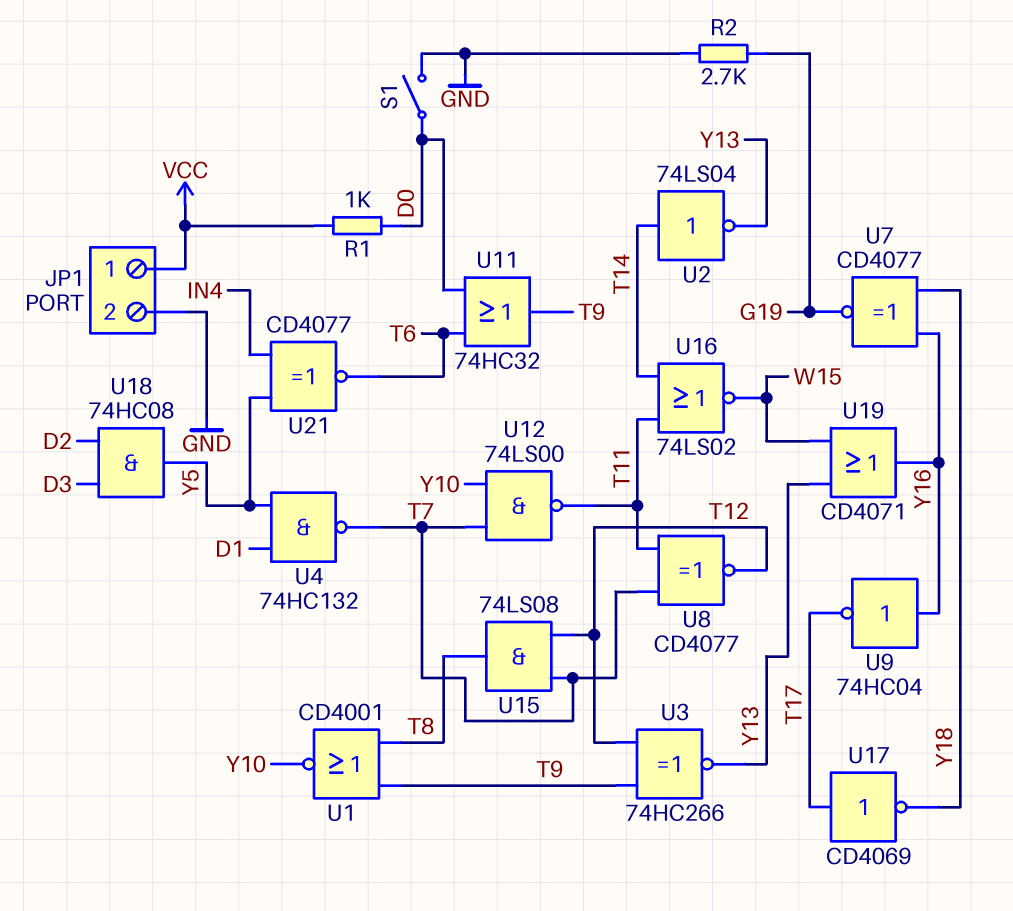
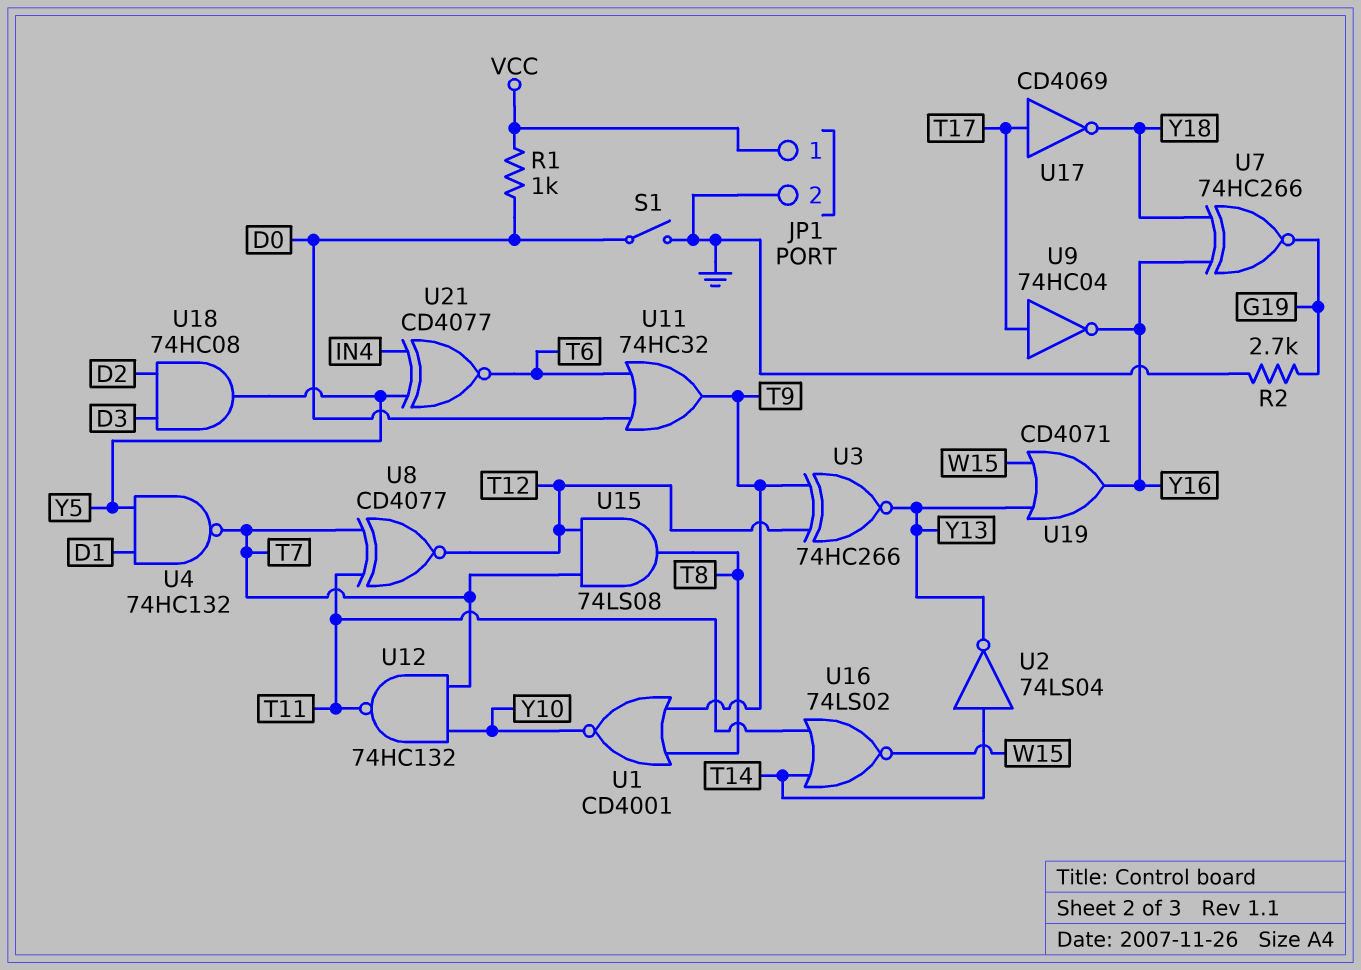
U7: XNOR CD4077 (in Y16, in Y18, out G19) -> XNOR 74HC266 (in Y16, in Y18, out G19)
U9: NOT 74HC04 (in Y16, out T17) -> NOT 74HC04 (in T17, out Y16)
U12: NAND 74LS00 (in T7, in Y10, out T11) -> NAND 74HC132 (in T7, in Y10, out T11)

